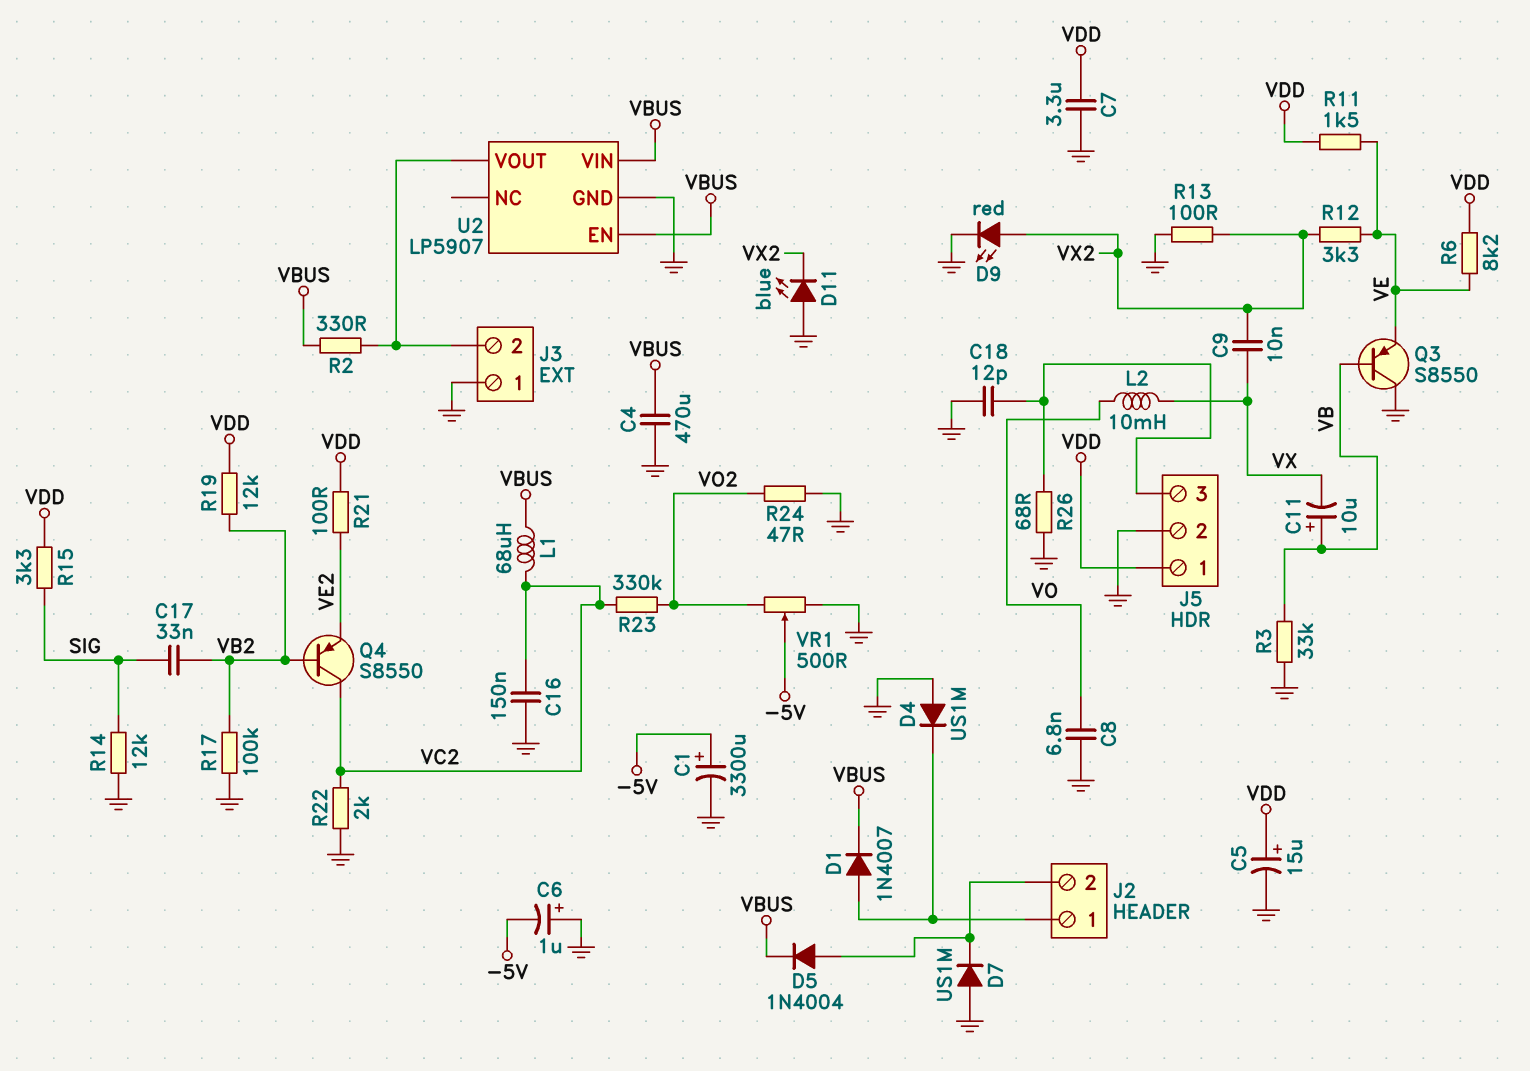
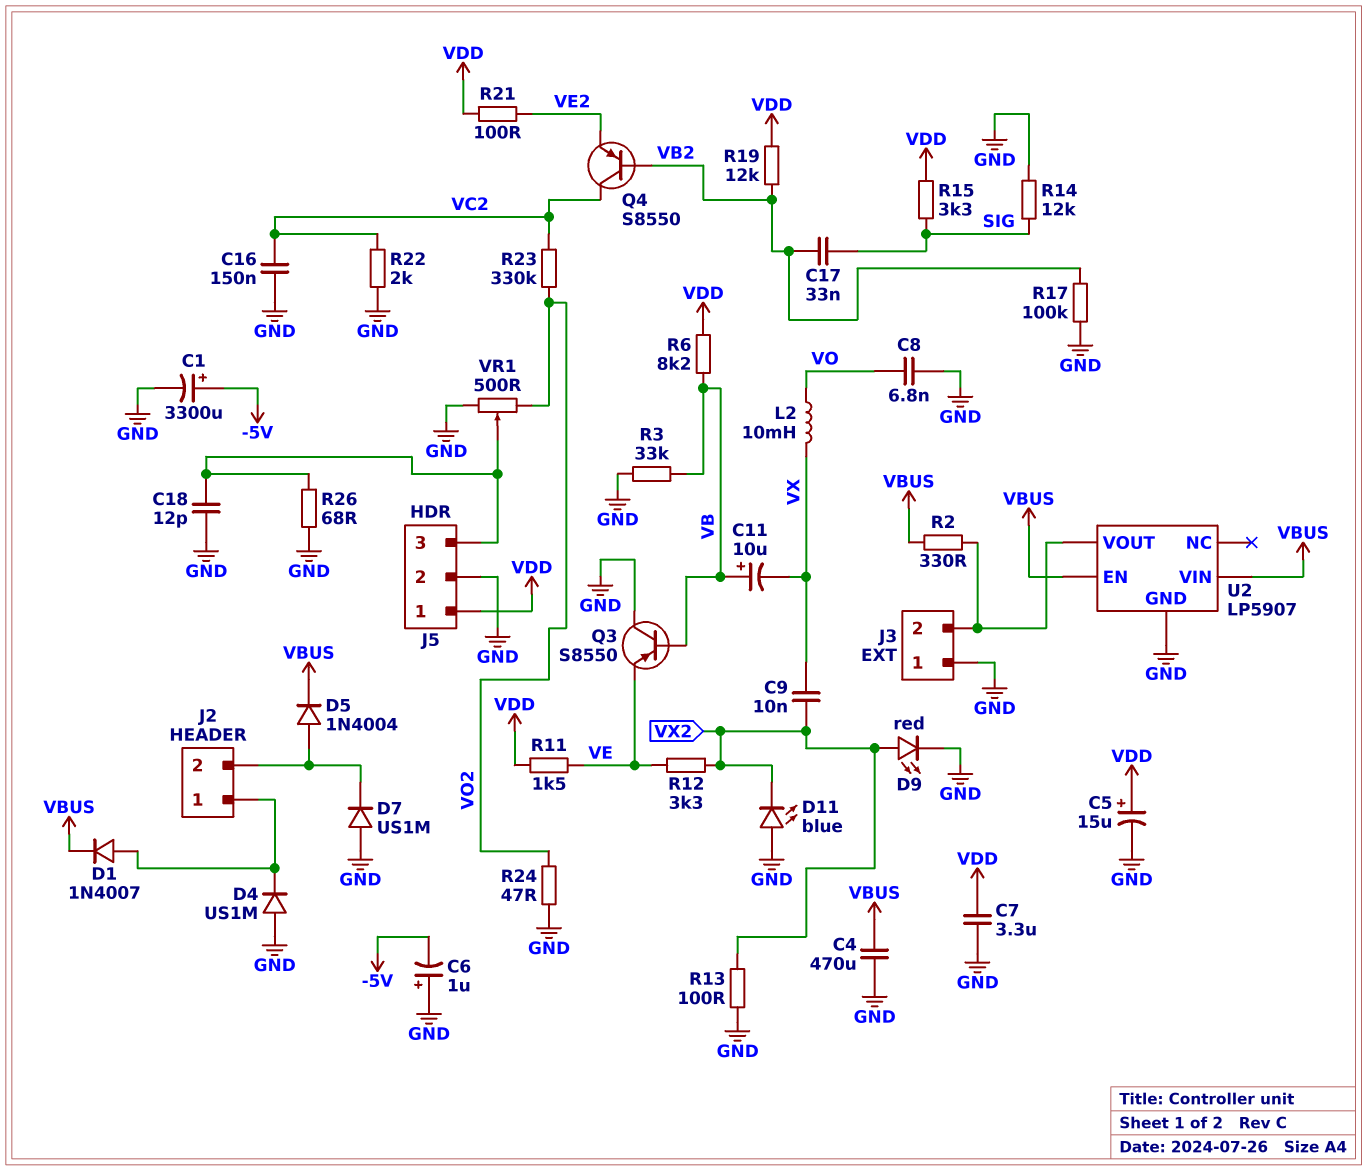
L1: 68uH (VBUS, VC2) -> none
R6: 8.2k (VDD, VE) -> 8.2k (VB, VDD)
VR1: 500 (GND, VO2, wiper -5V) -> 500 (GND, VO2, wiper J5/3)

